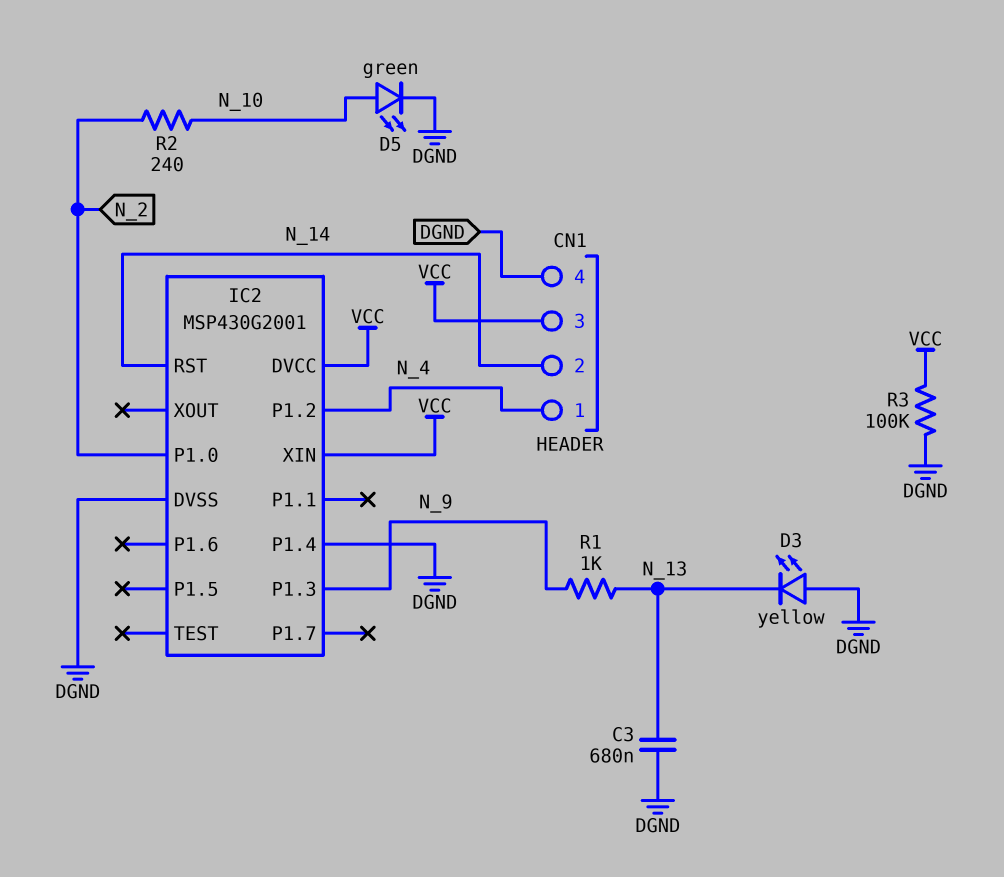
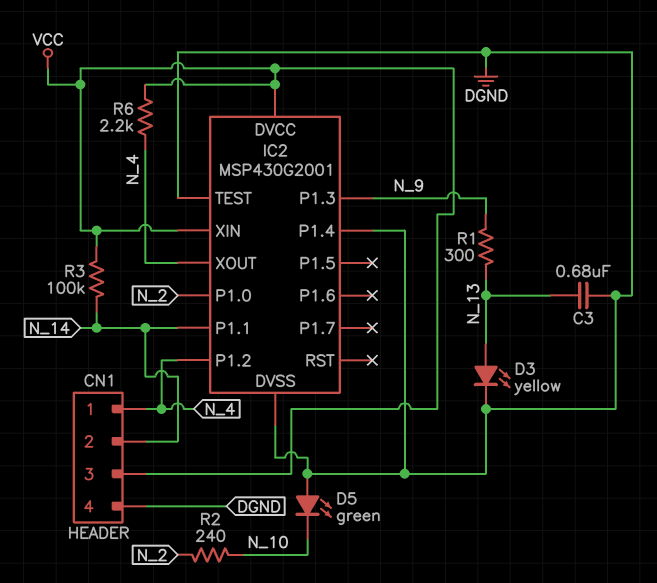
D3: LED yellow (A DGND, K N_13) -> LED yellow (A N_13, K DGND)
D5: LED green (A N_10, K DGND) -> LED green (A DGND, K N_10)
IC2 pin P1.1: none -> N_14
IC2 pin RST: N_14 -> none
IC2 pin TEST: none -> DGND
IC2 pin XOUT: none -> N_4
R1: 1k (N_9, N_13) -> 300 (N_9, N_13)
R3: 100k (DGND, VCC) -> 100k (N_14, VCC)
R6: none -> 2.2k (N_4, VCC)

